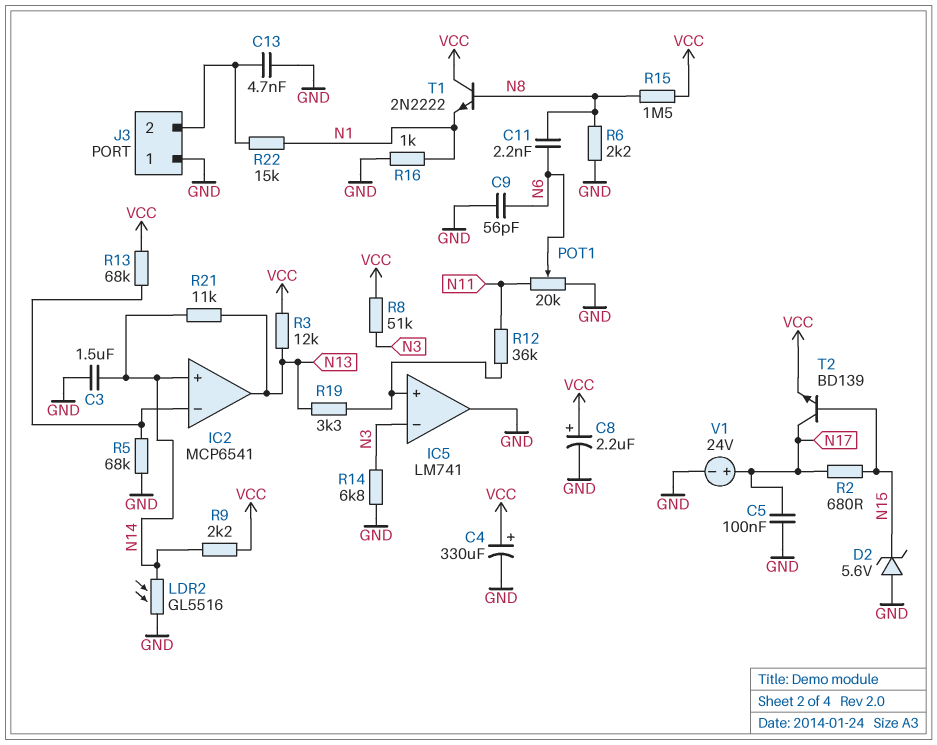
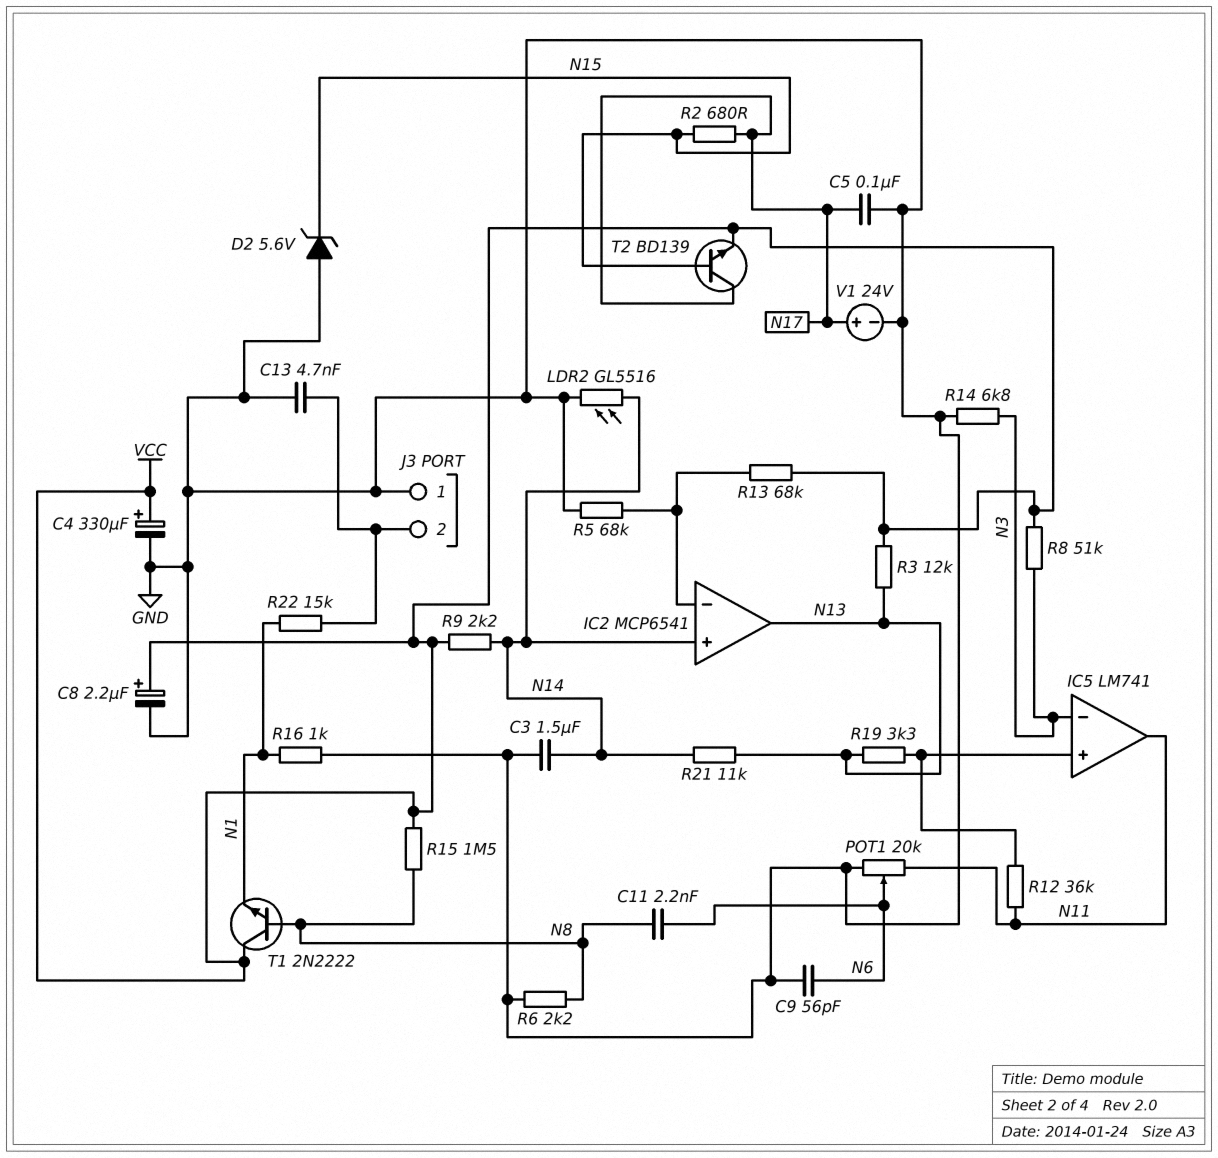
IC5 pin out: GND -> N11

